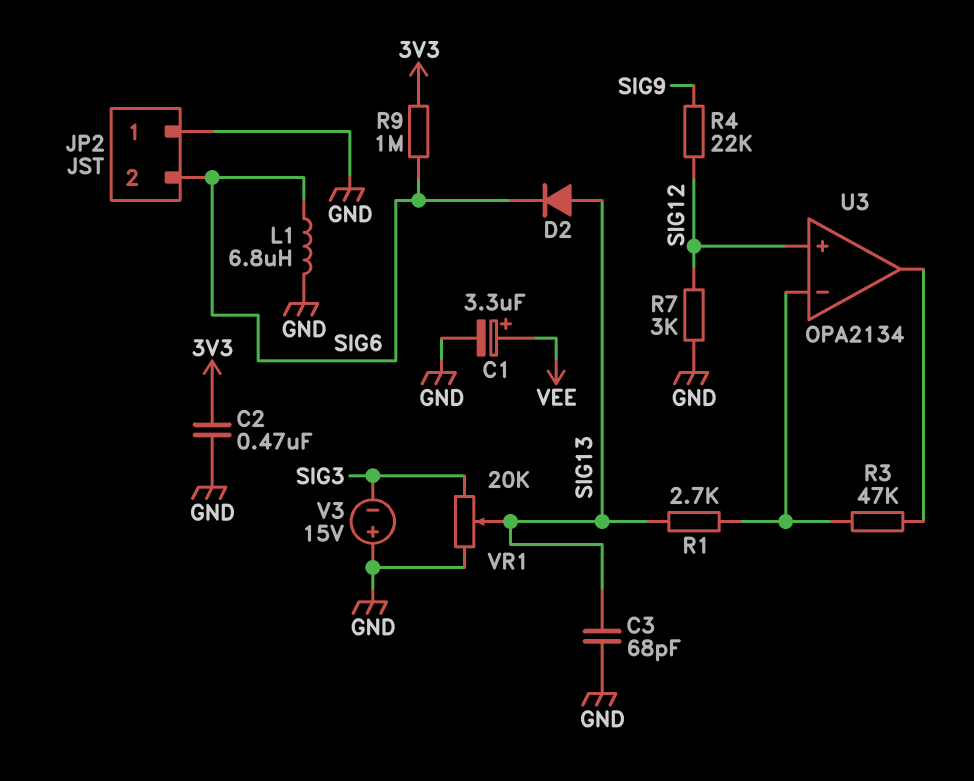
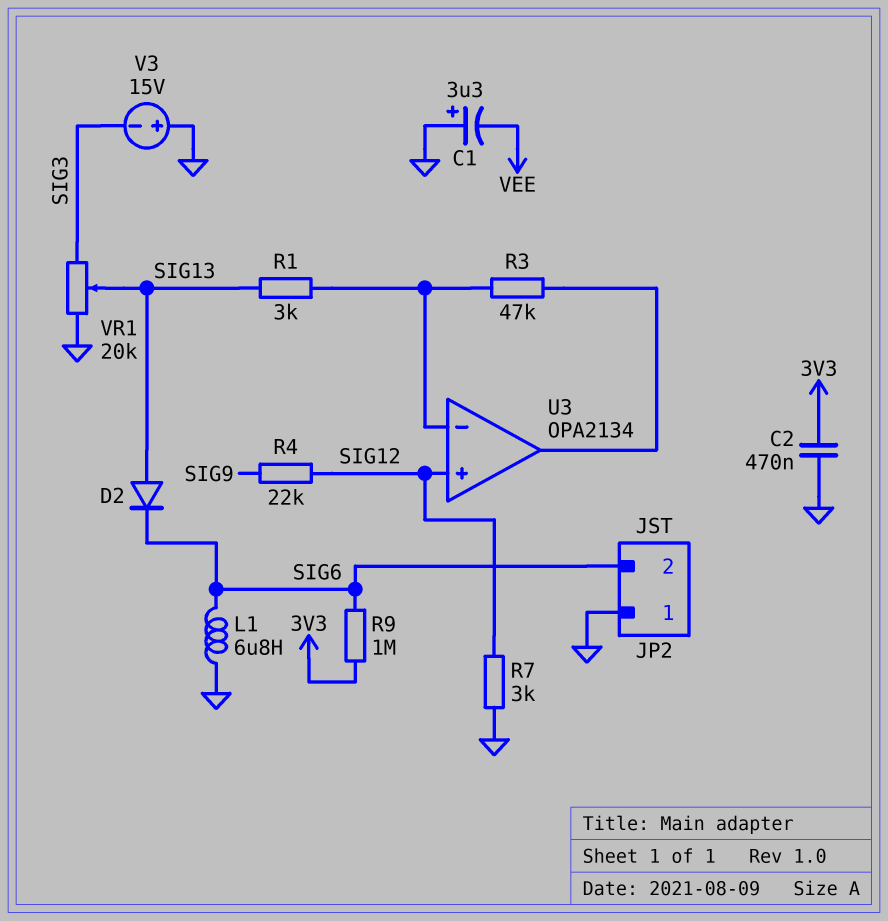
C1: 3.3uF (plus VEE, minus GND) -> 3.3uF (plus GND, minus VEE)
C3: 68pF (GND, SIG13) -> none
R1: 2.7k (SIG13, U3/in-) -> 3k (SIG13, U3/in-)

